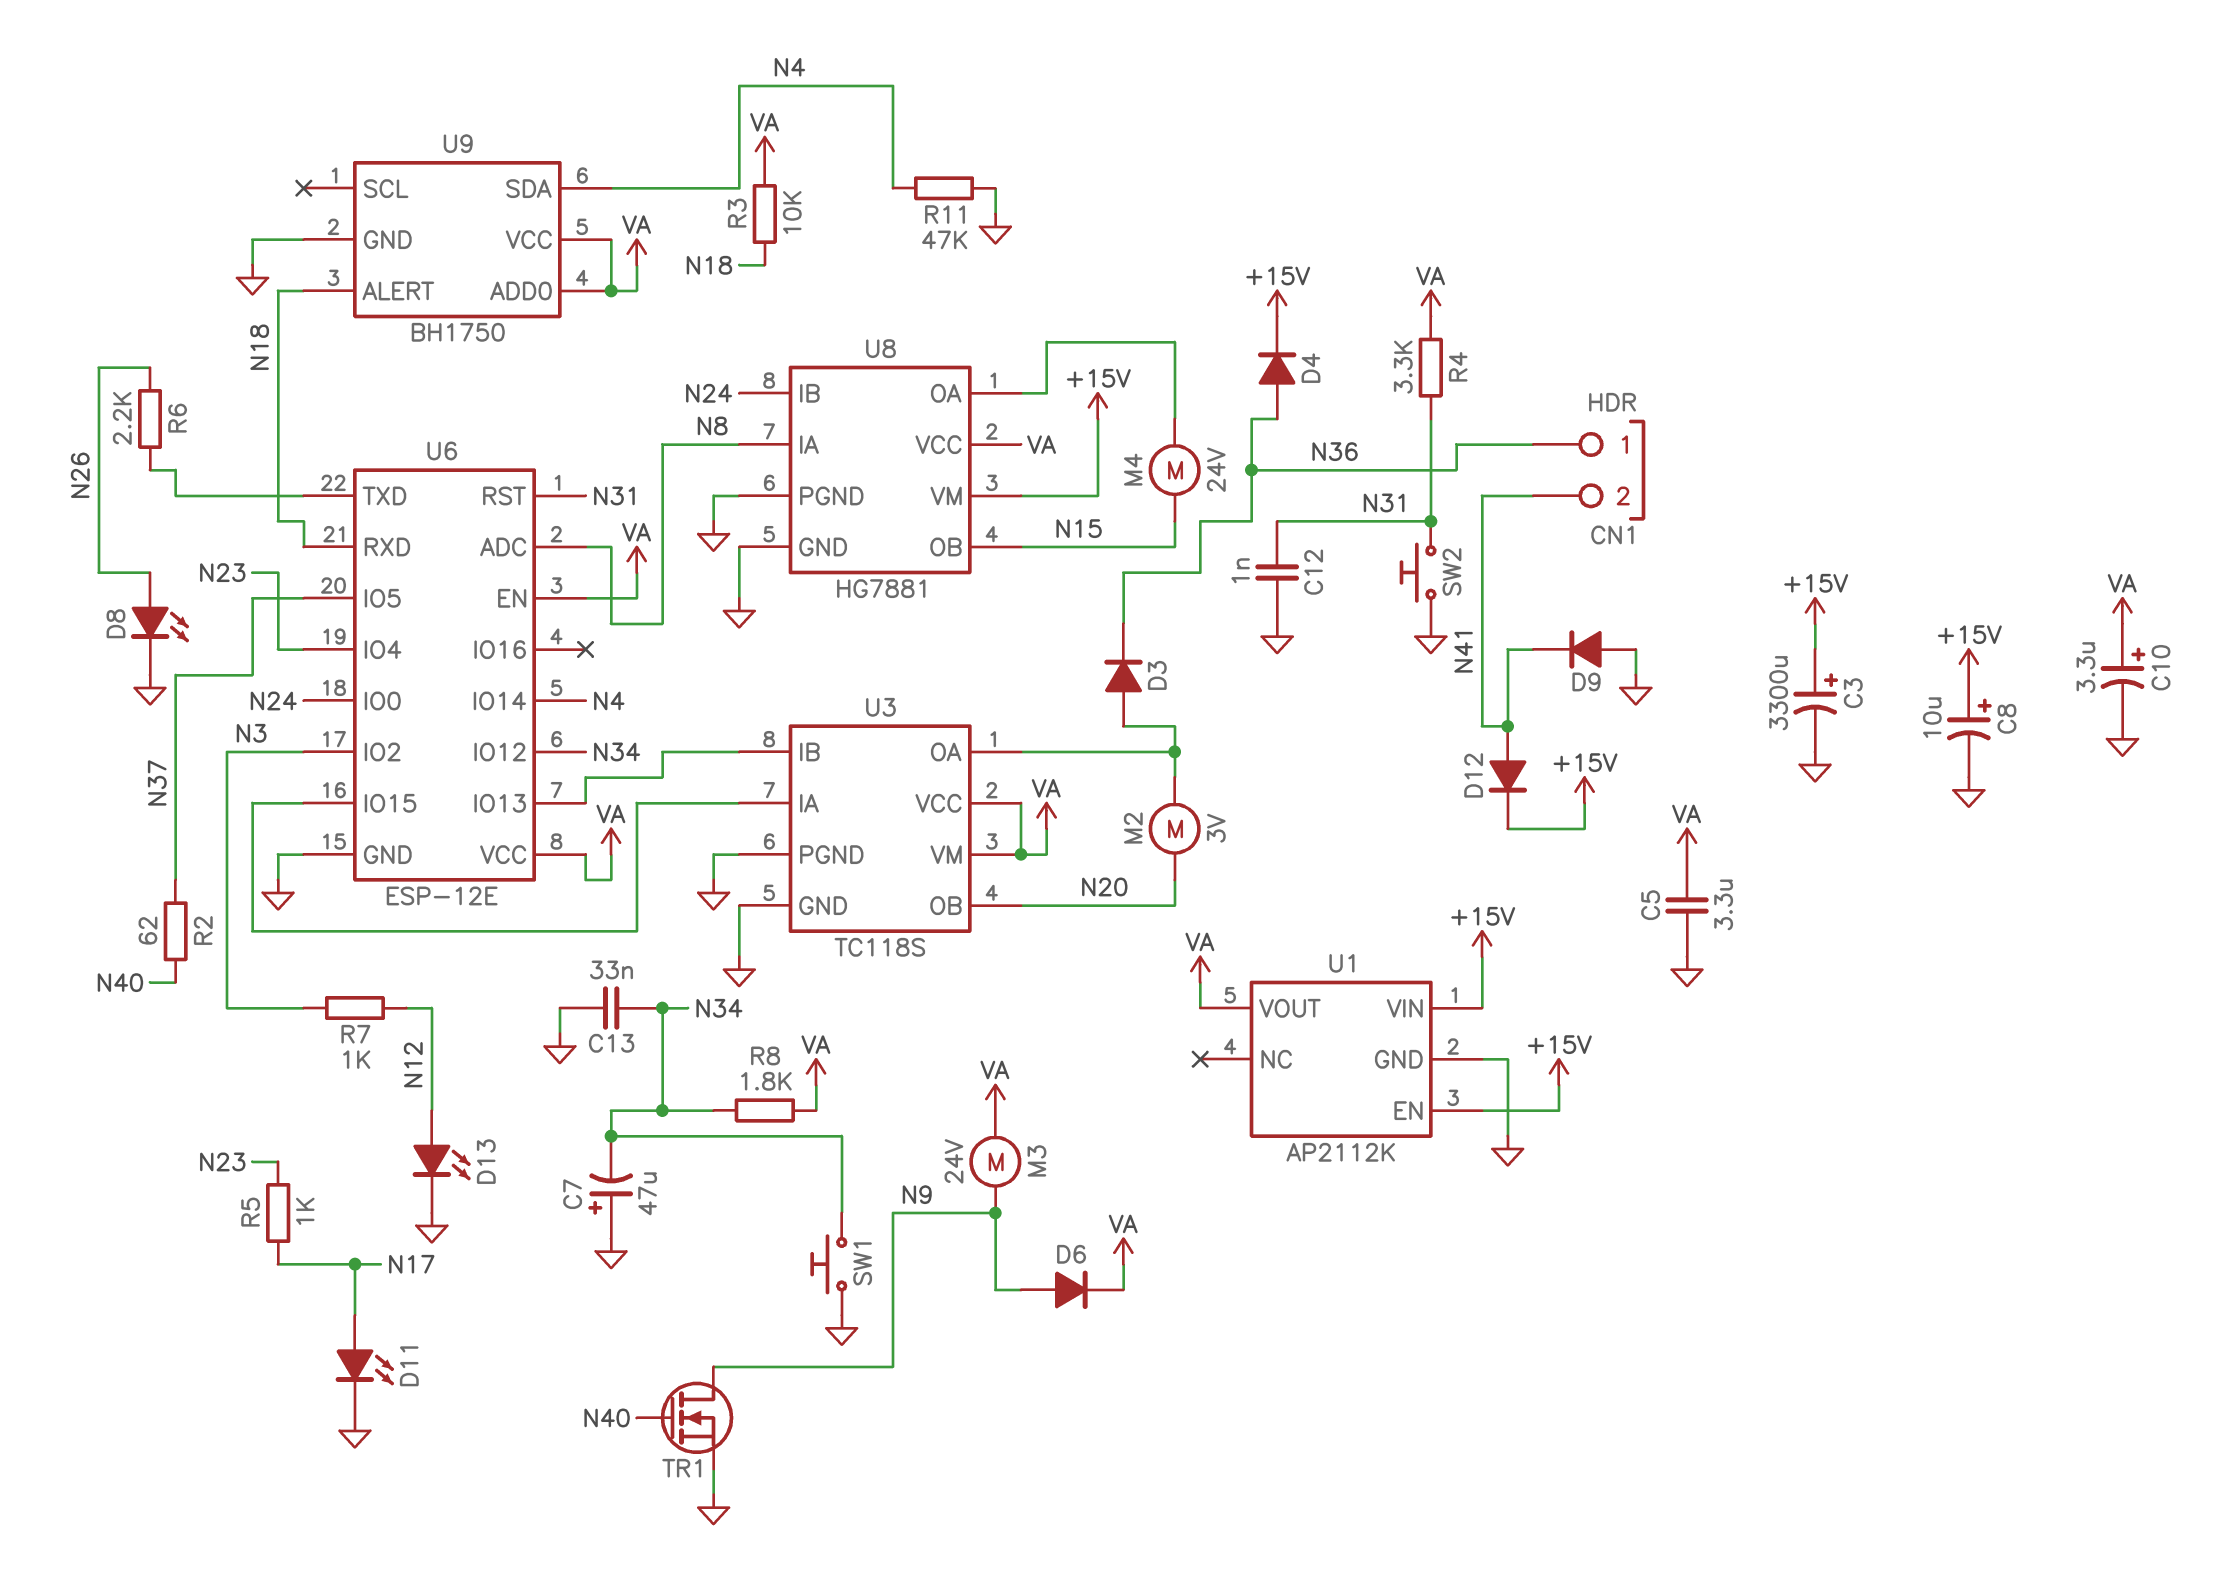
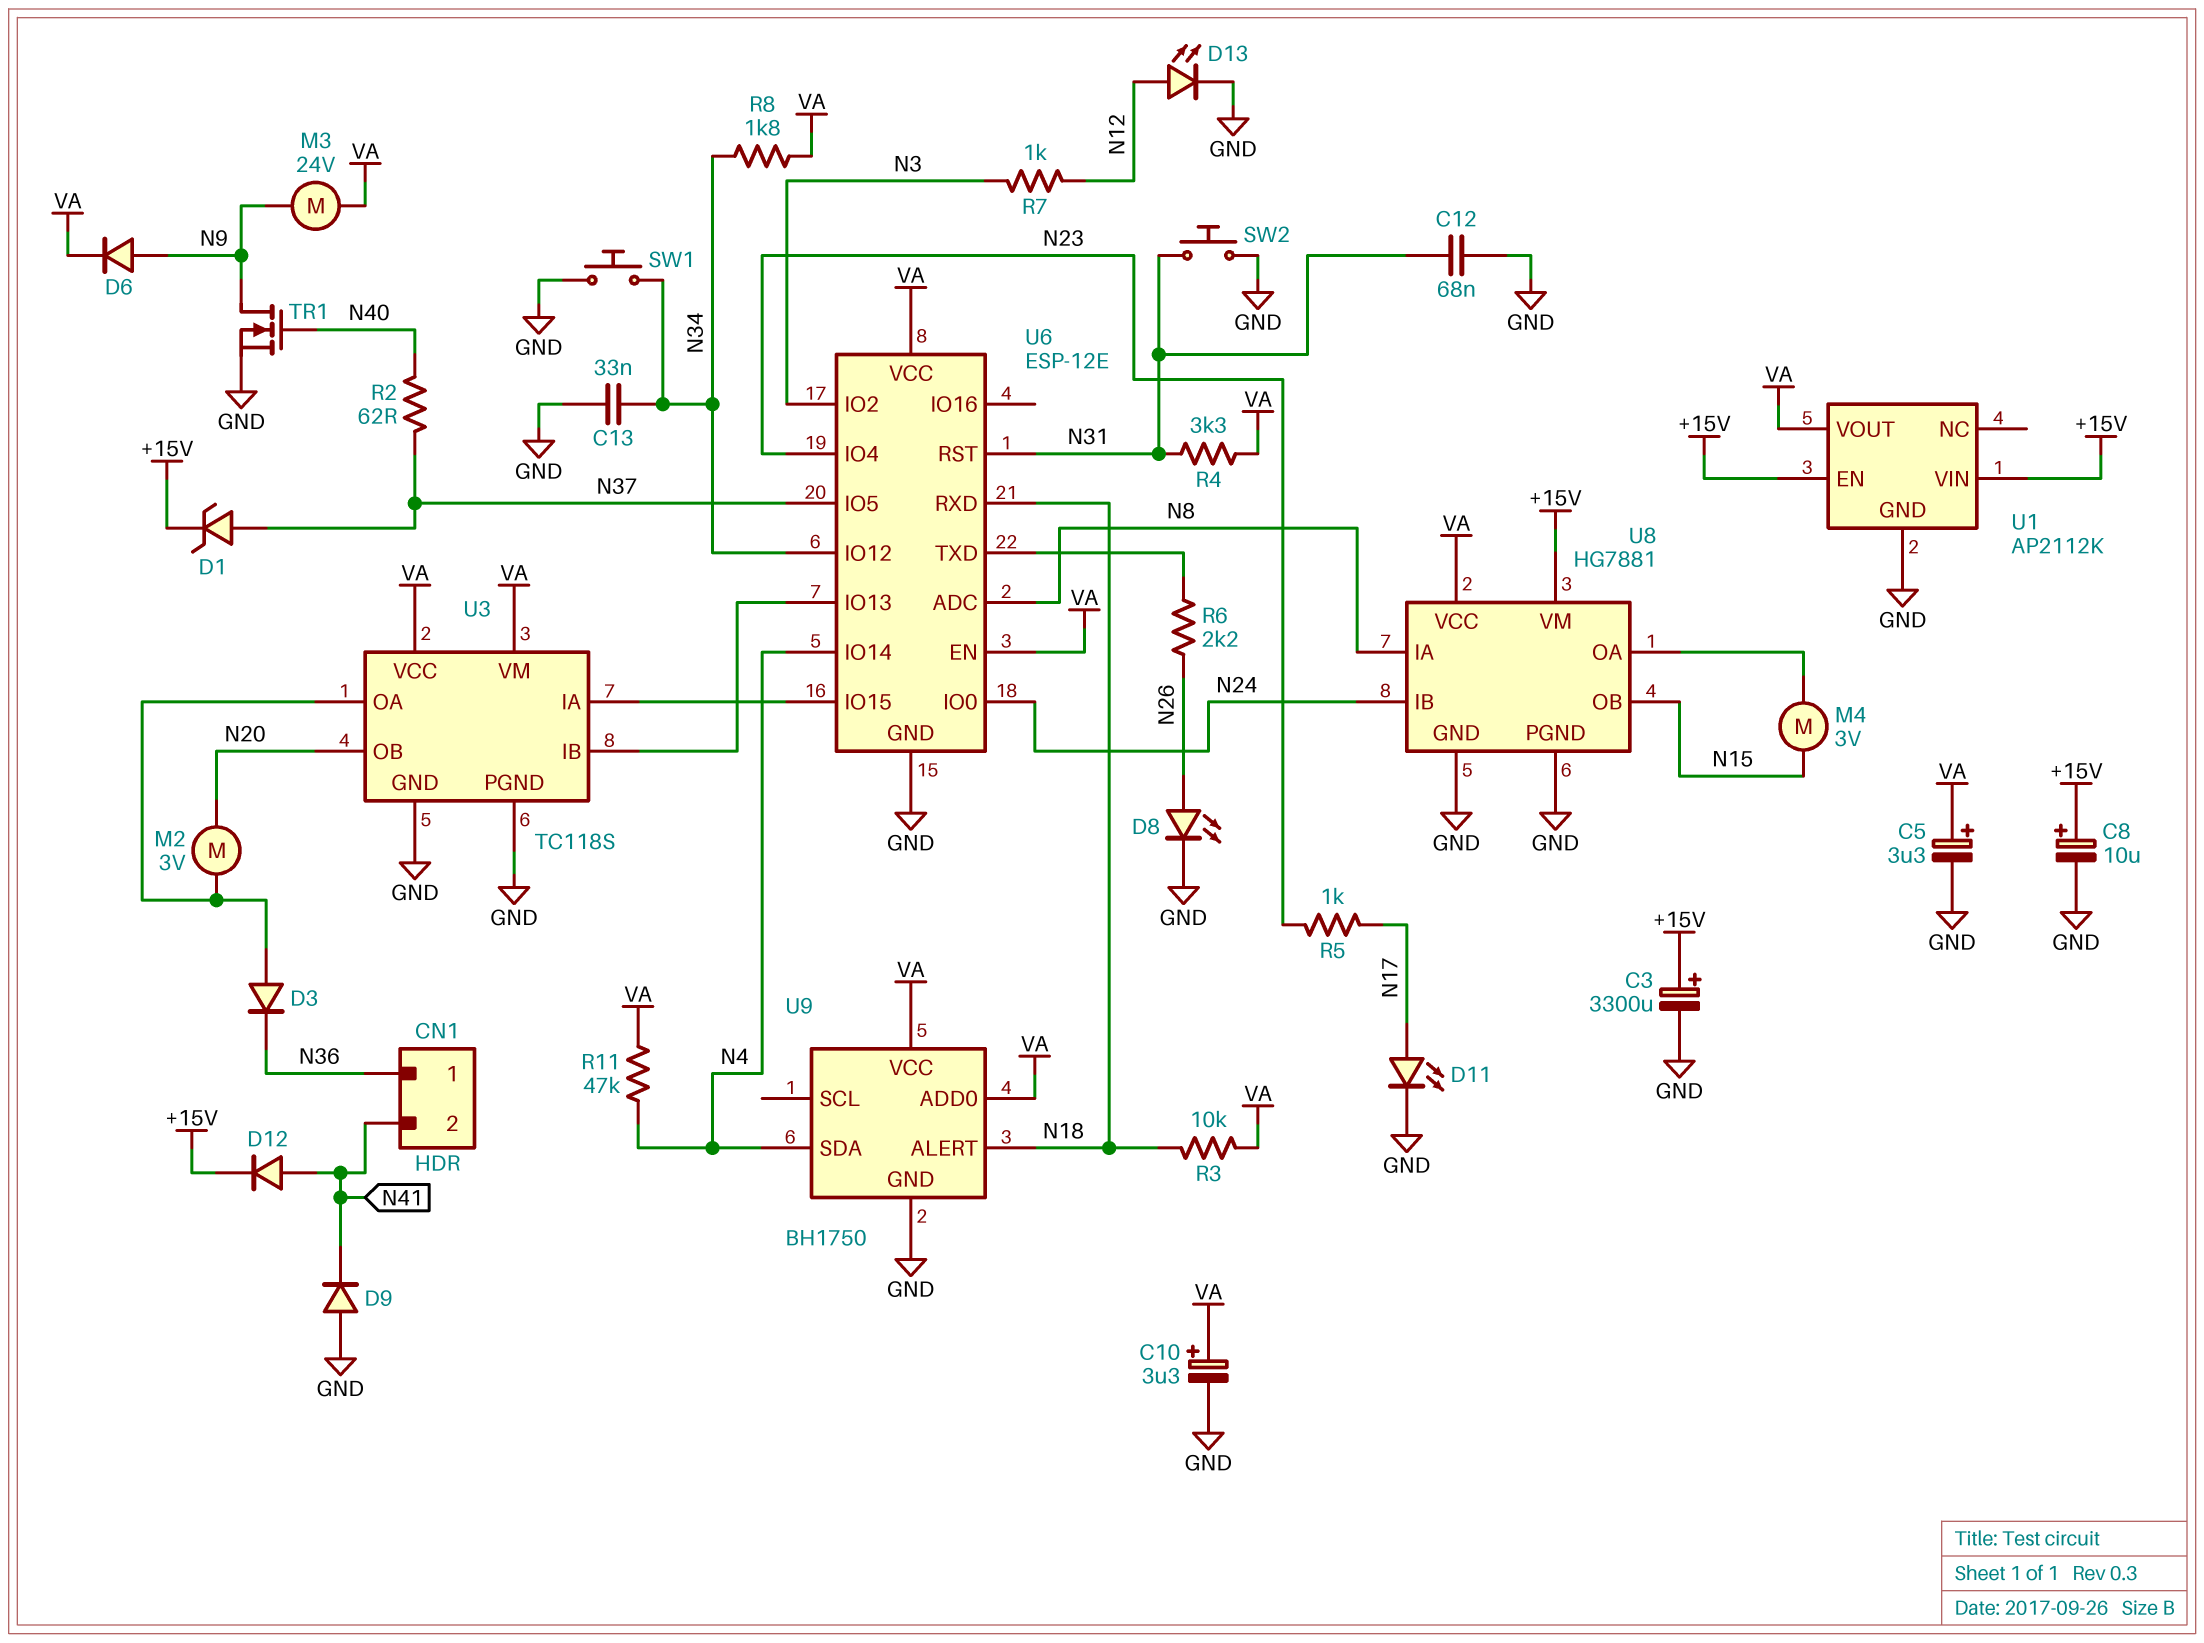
C5: 3.3uF (GND, VA) -> 3.3uF (plus VA, minus GND)
C7: 47uF (plus GND, minus N34) -> none
C12: 1nF (GND, N31) -> 68nF (GND, N31)
D1: none -> zener (A N37, K +15V)
D4: diode (A N36, K +15V) -> none
M4: motor 24V (N15, U8/OA) -> motor 3V (N15, U8/OA)
R11: 47k (GND, N4) -> 47k (N4, VA)

